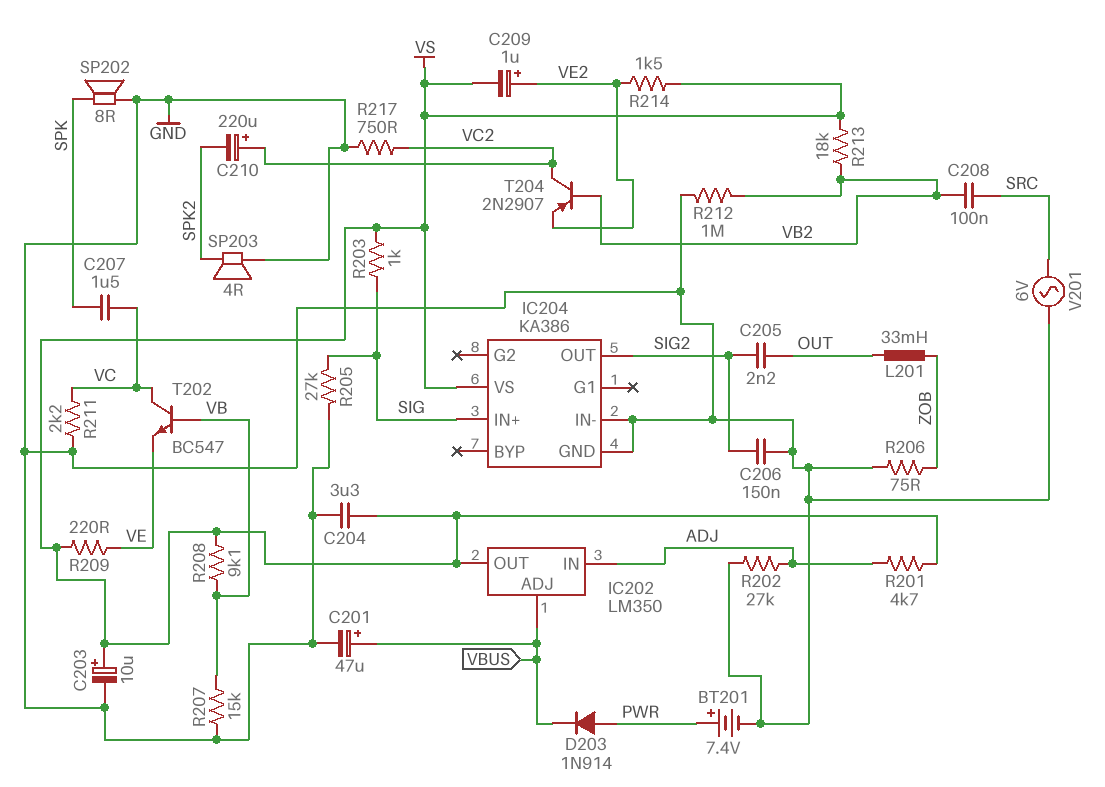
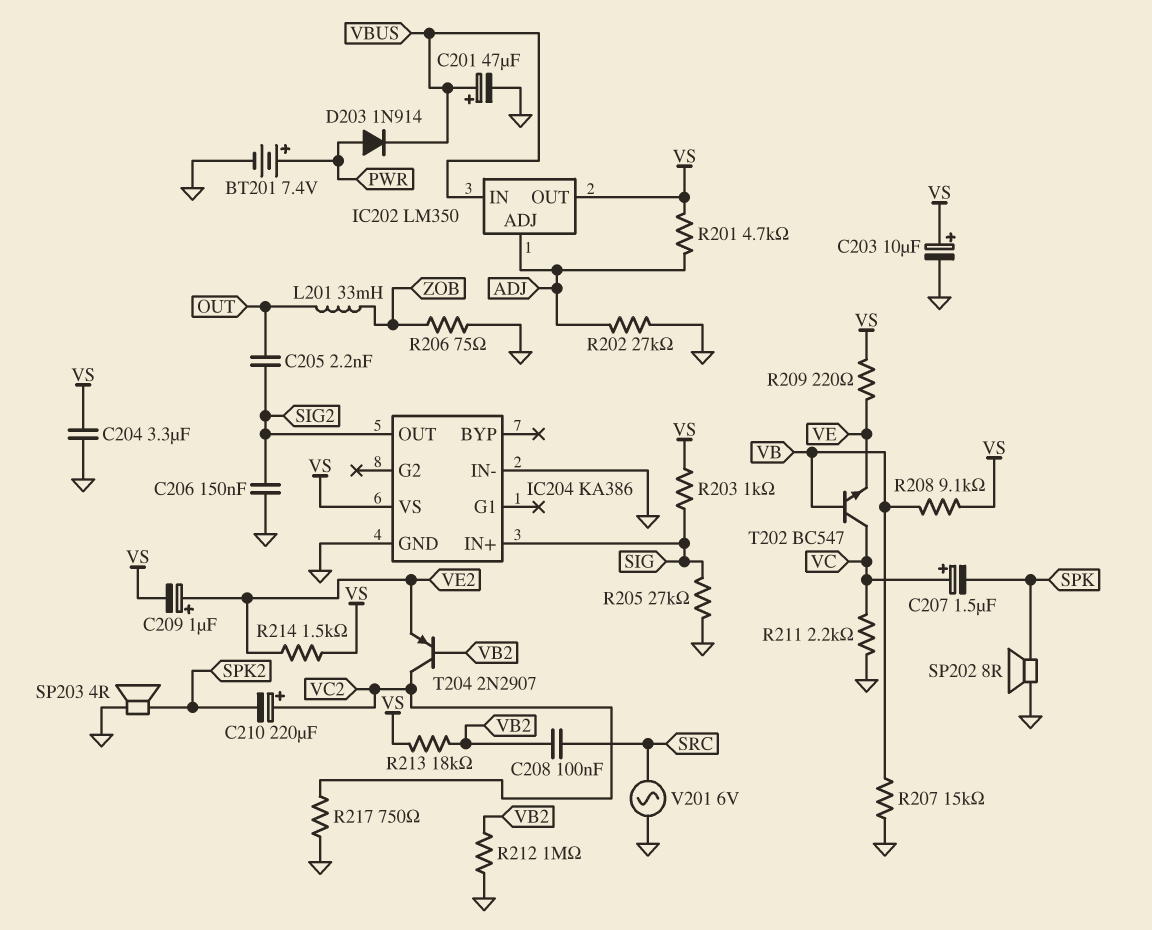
C207: 1.5uF (SPK, VC) -> 1.5uF (plus VC, minus SPK)
IC202 pin ADJ: VBUS -> ADJ
IC202 pin IN: ADJ -> VBUS

